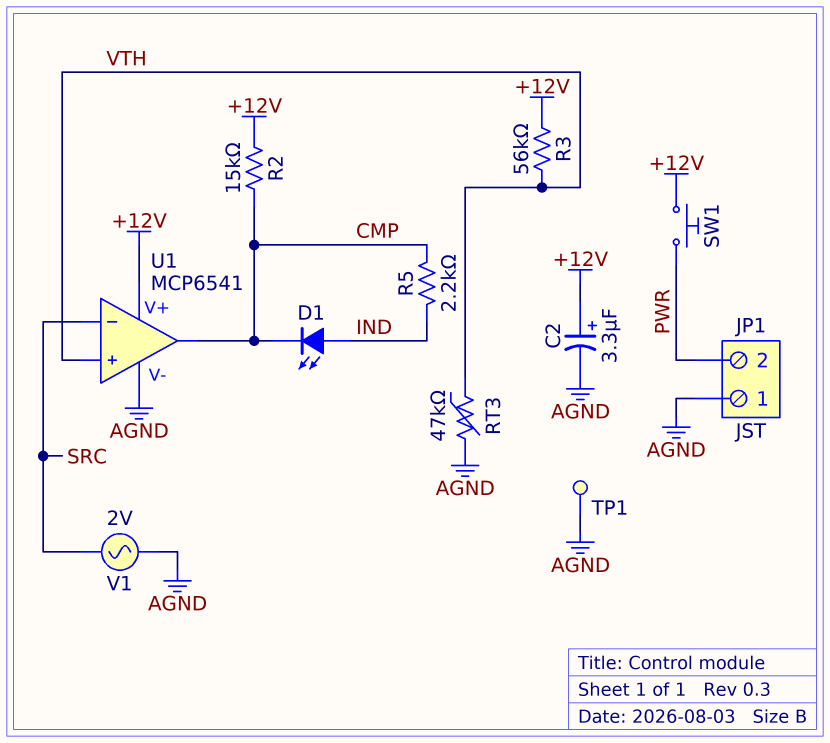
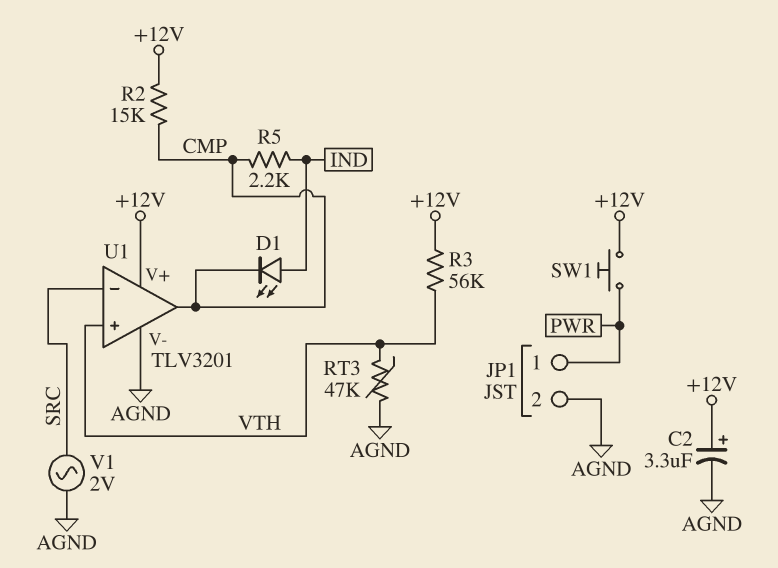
JP1 pin 1: AGND -> PWR
JP1 pin 2: PWR -> AGND
TP1: test point (AGND) -> none
U1: MCP6541 -> TLV3201

